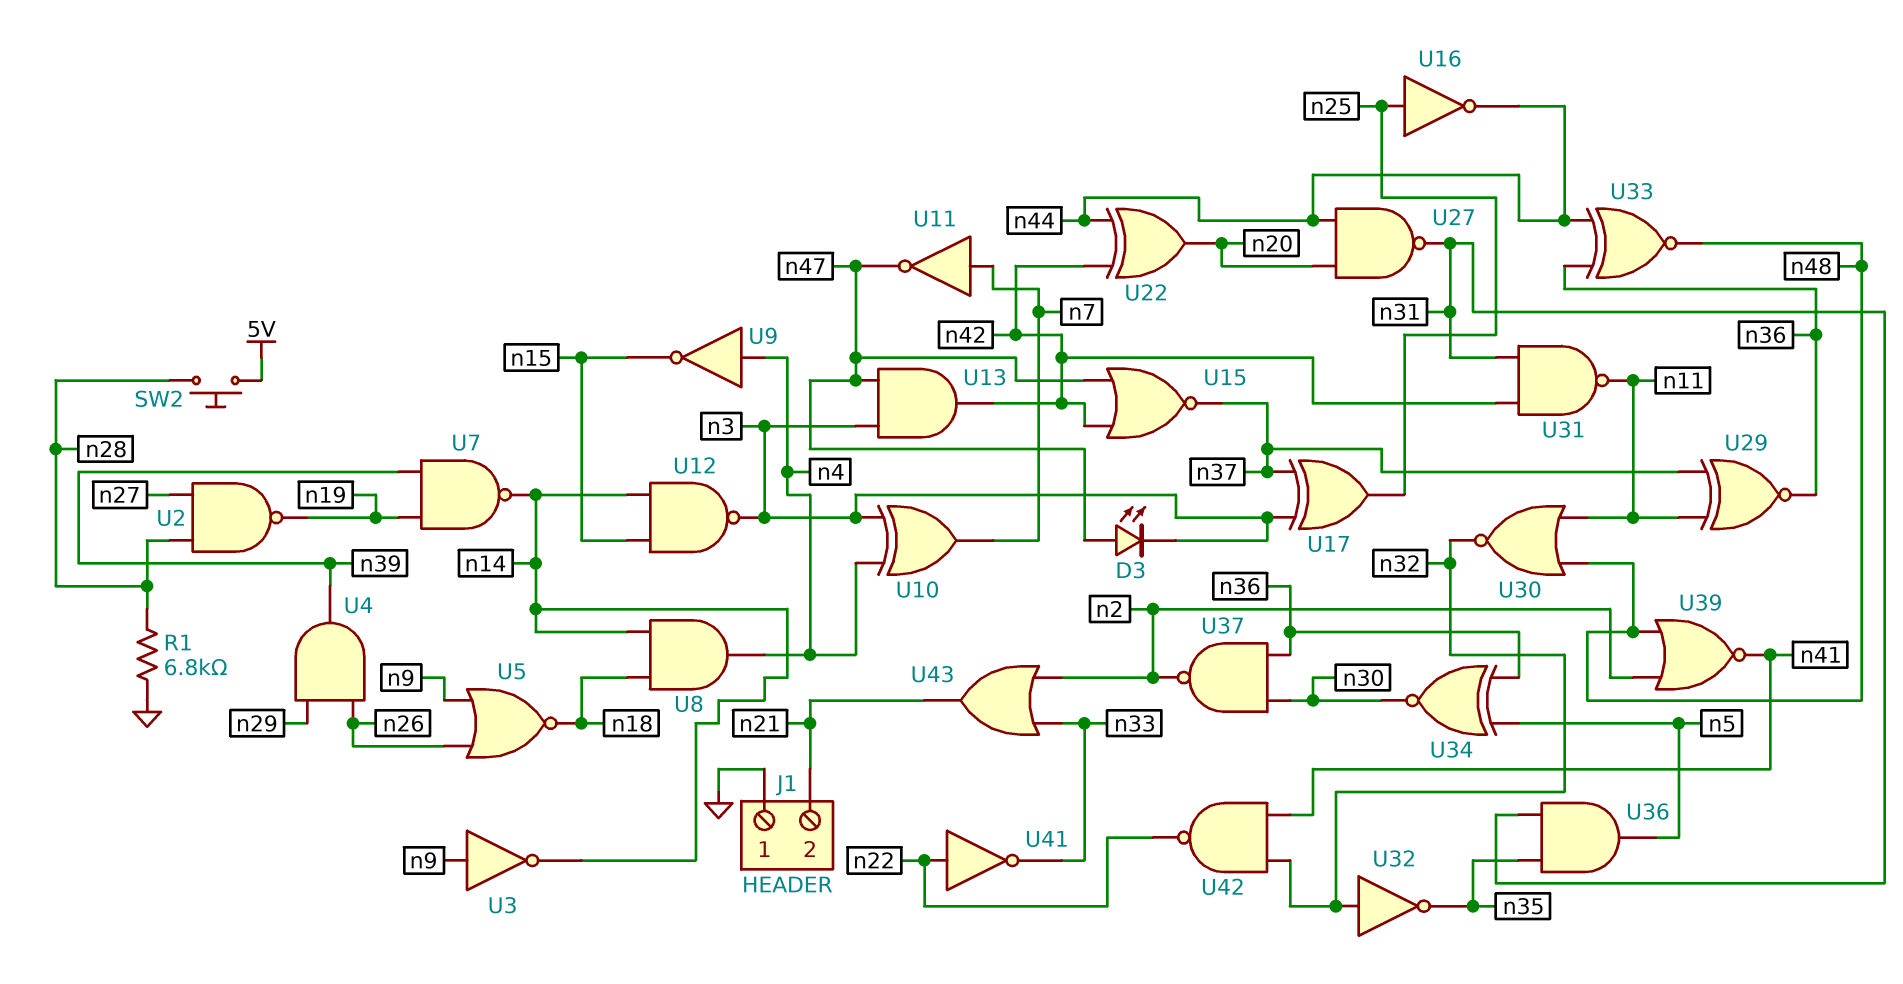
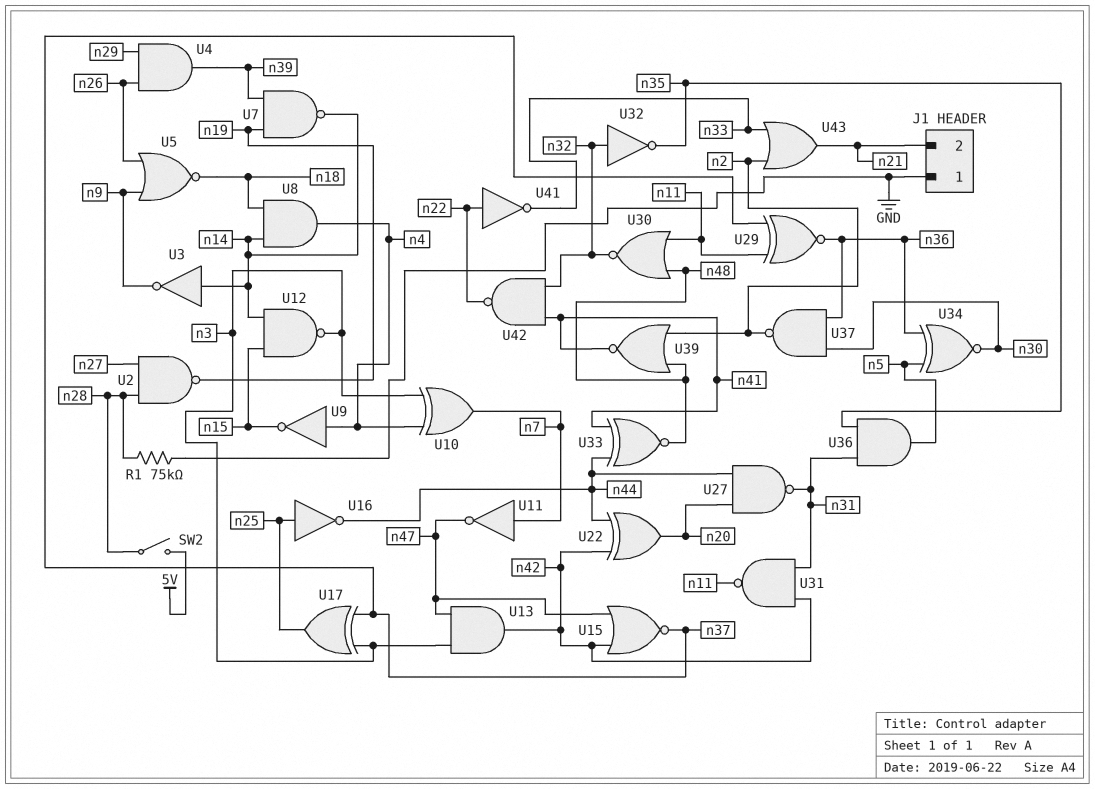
D3: LED (A n47, K n3) -> none
R1: 6.8k (GND, n28) -> 75k (GND, n28)
SW2: button (5V, n28) -> switch (5V, n28)
U3: NOT (in n9, out n14) -> NOT (in n14, out n9)
U33: XNOR (in n36, in n44, out n48) -> XNOR (in n41, in n44, out n48)

